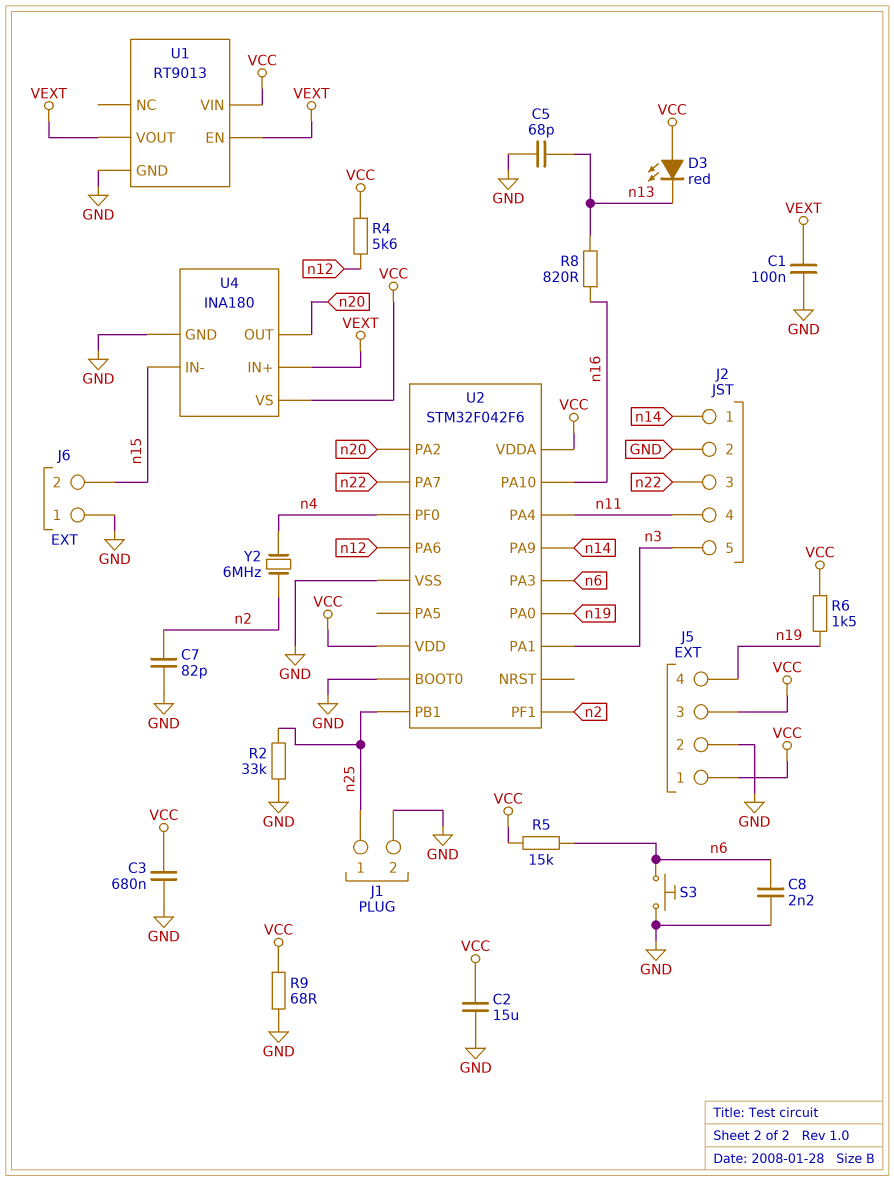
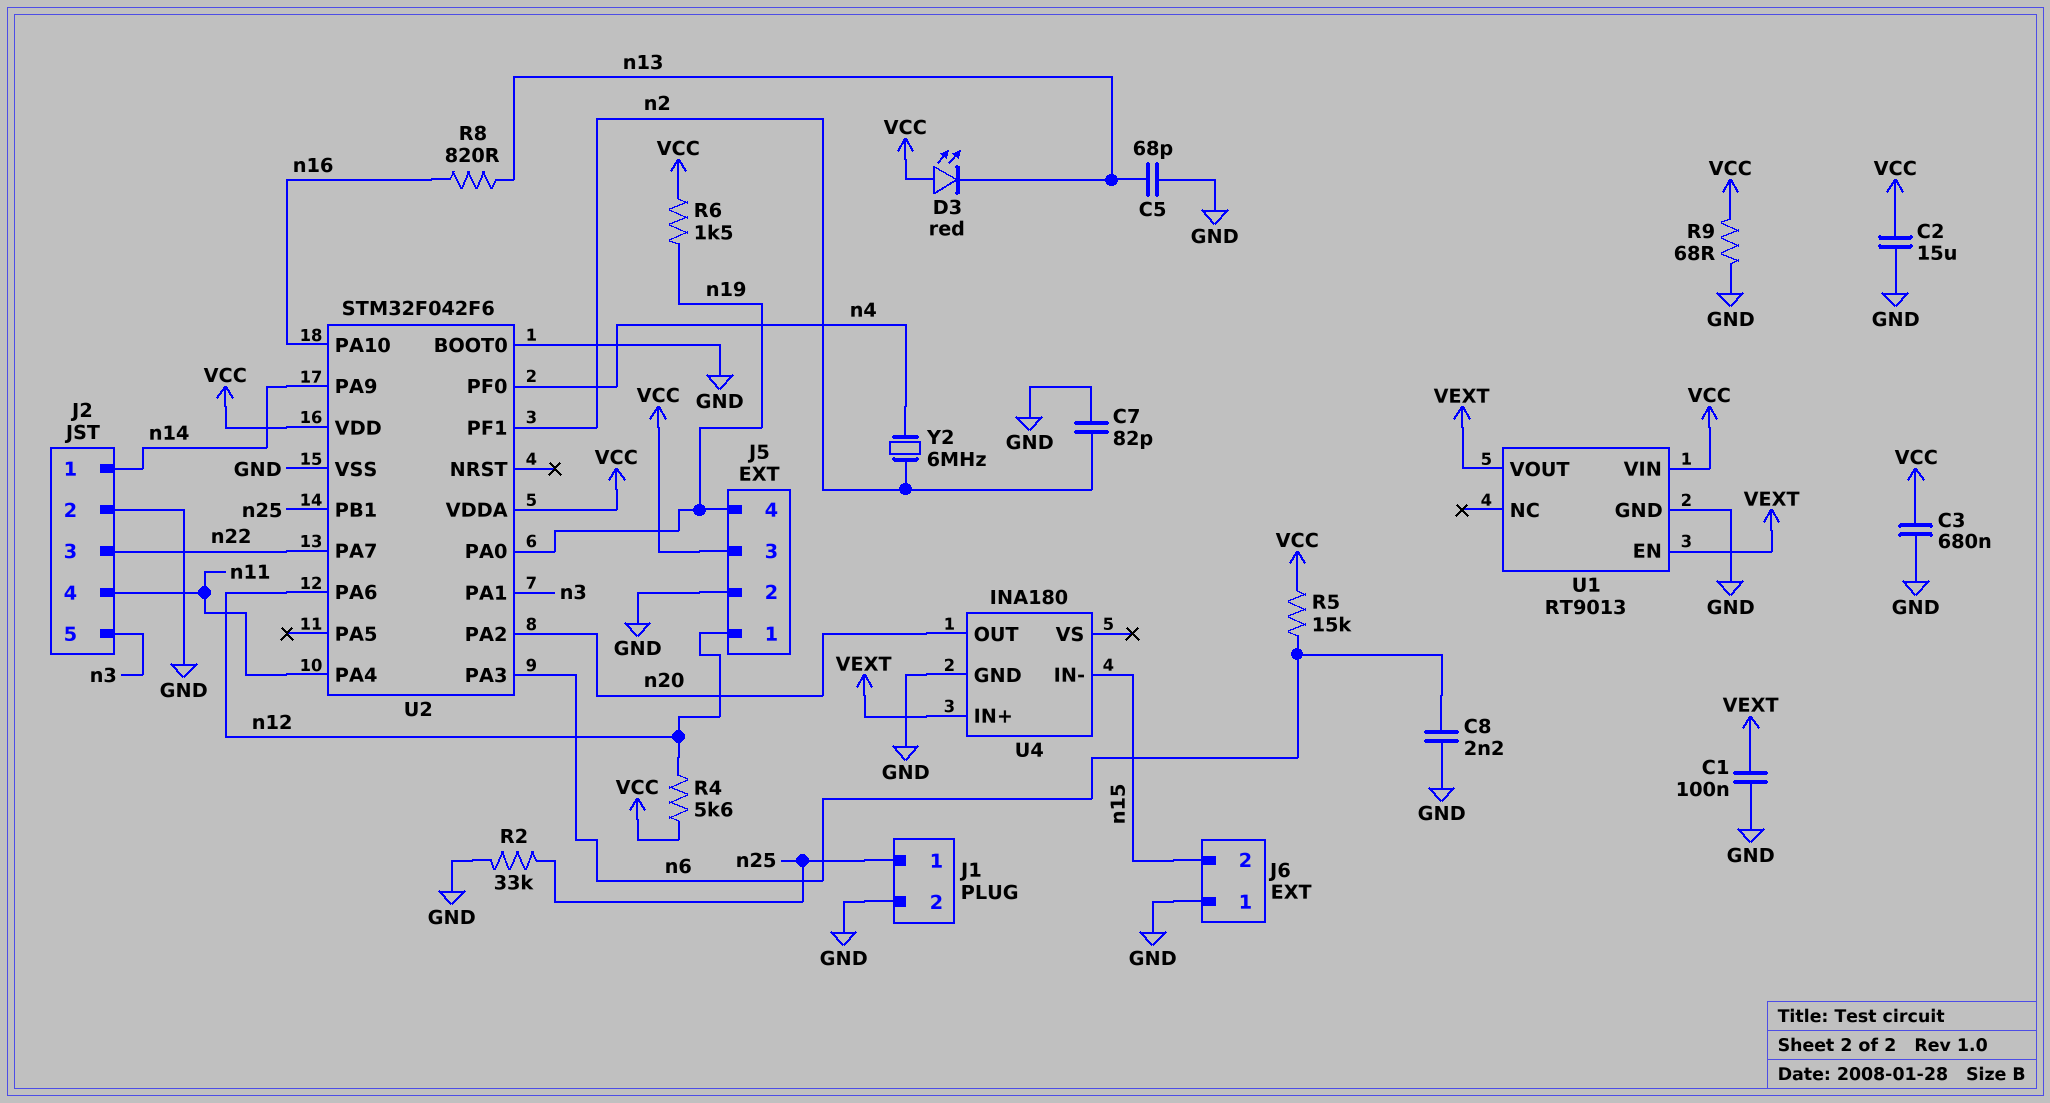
J5 pin 1: VCC -> n12
S3: button (GND, n6) -> none
U4 pin VS: VCC -> none

